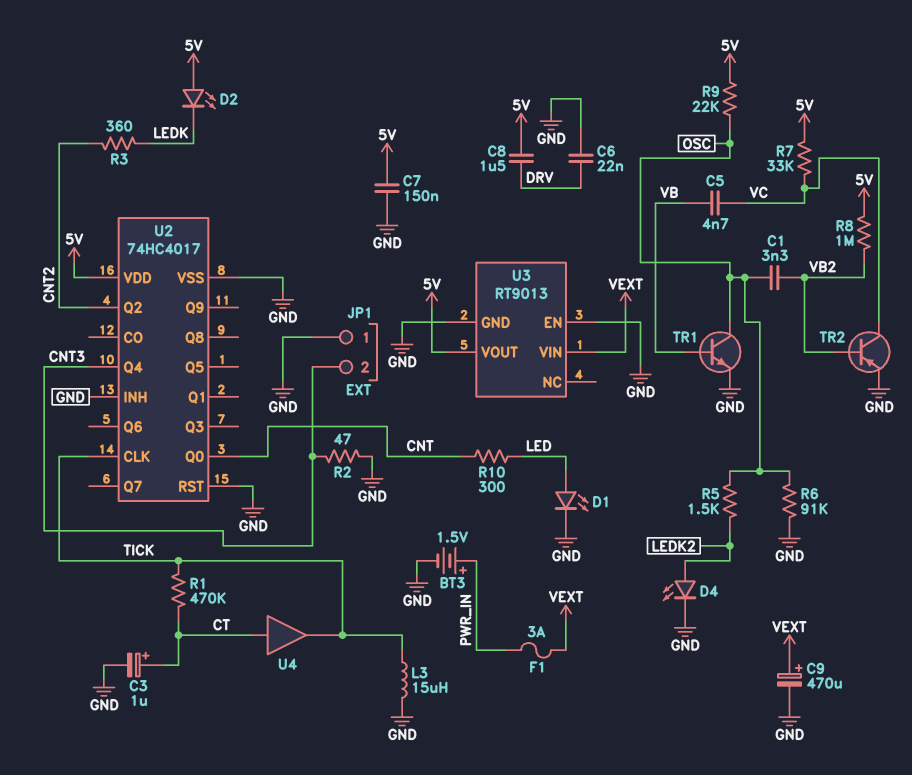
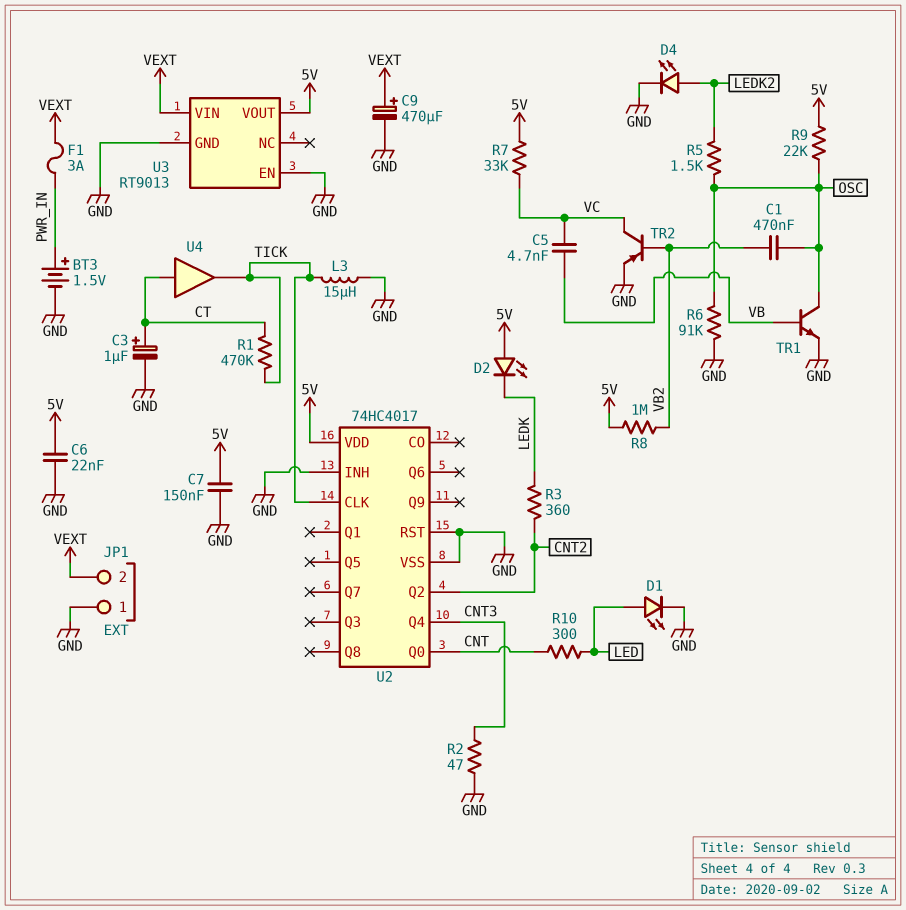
C1: 3.3nF (OSC, VB2) -> 470nF (OSC, VB2)
C6: 22nF (DRV, GND) -> 22nF (5V, GND)
C8: 1.5uF (5V, DRV) -> none
JP1 pin 2: CNT3 -> VEXT

